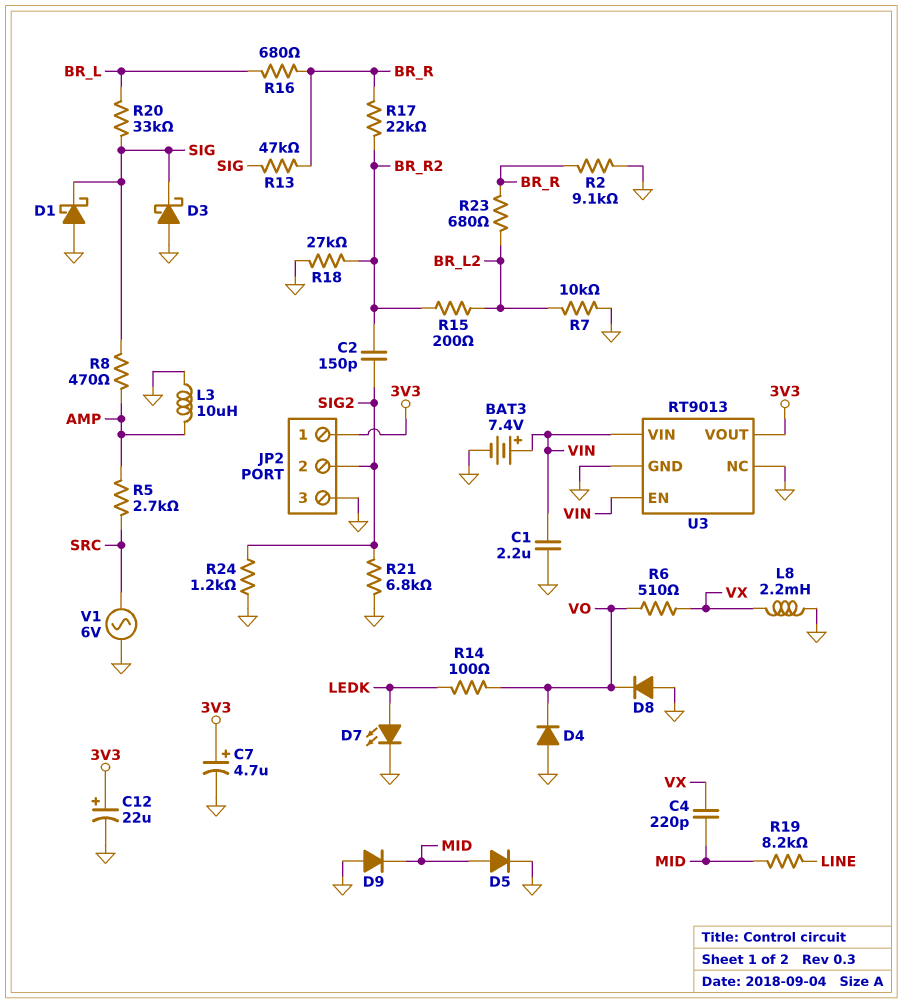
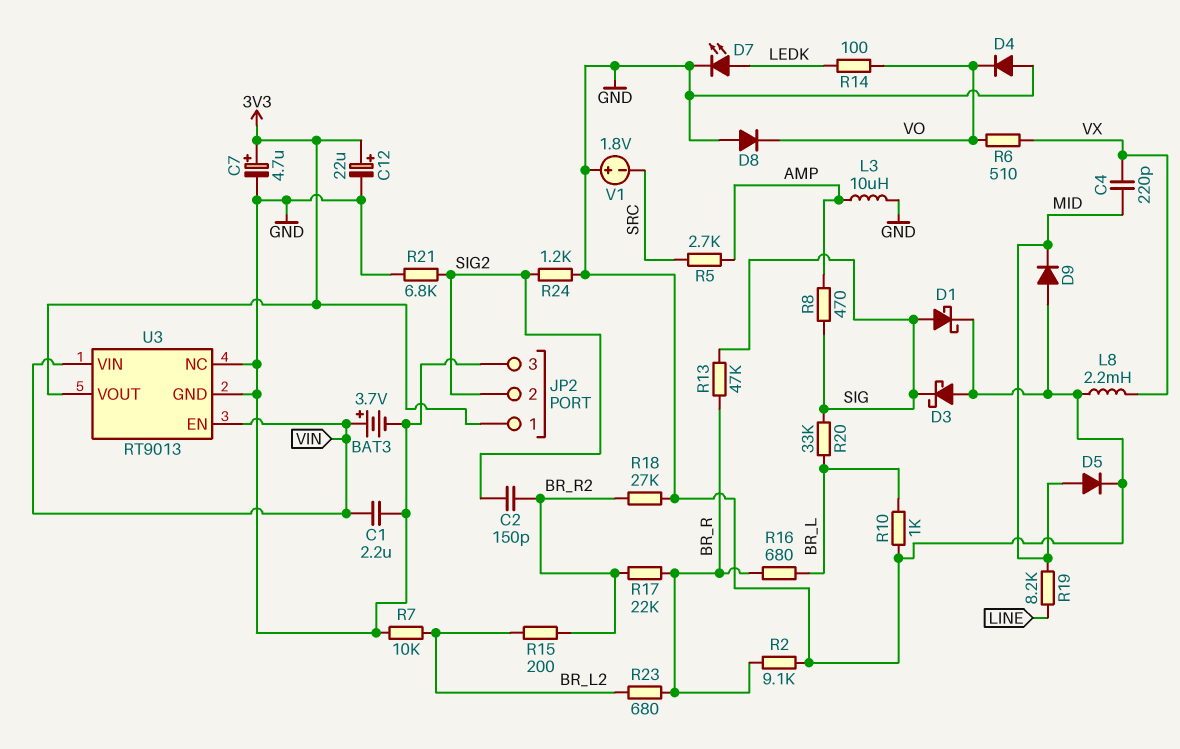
BAT3: 7.4V (plus VIN, minus GND) -> 3.7V (plus VIN, minus GND)
D1: schottky (A GND, K SIG) -> schottky (A SIG, K GND)
R10: none -> 1k (BR_L, GND)
V1: AC 6V (GND, SRC) -> 1.8V (plus GND, minus SRC)

